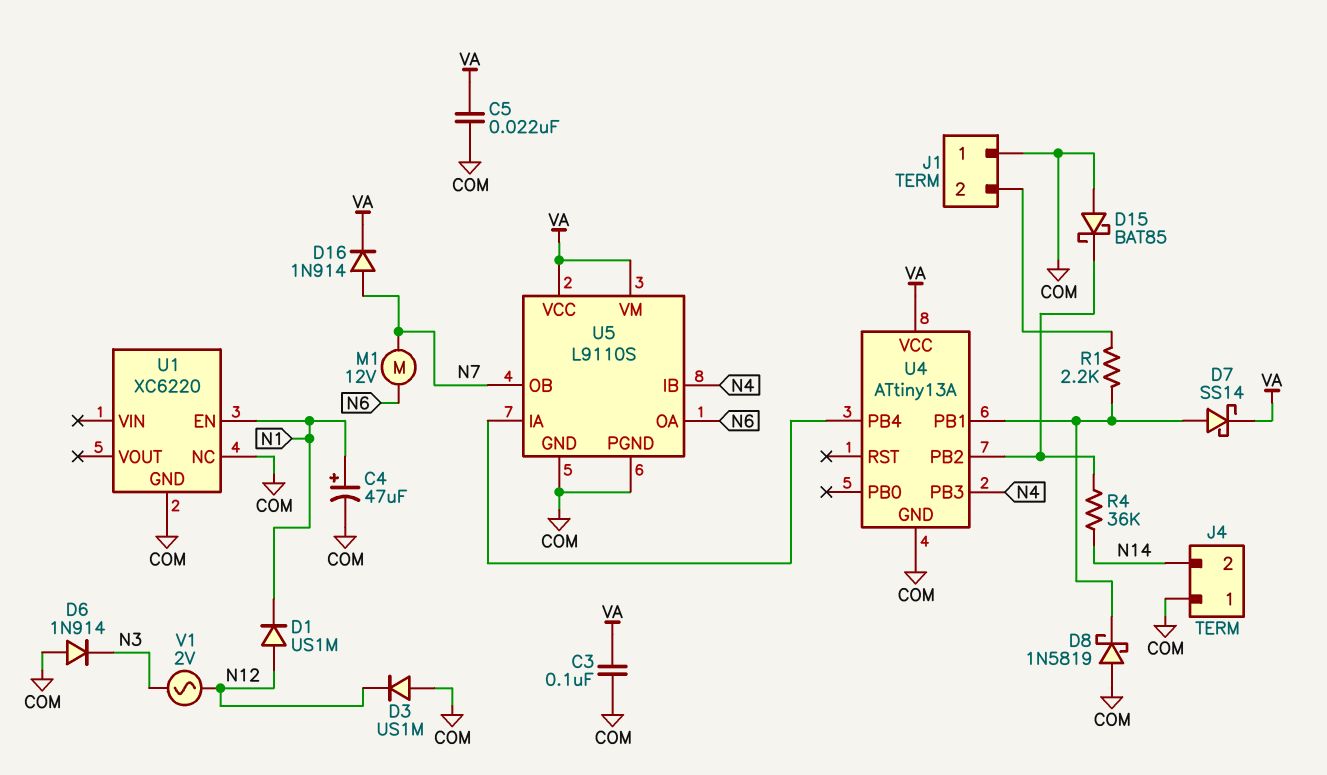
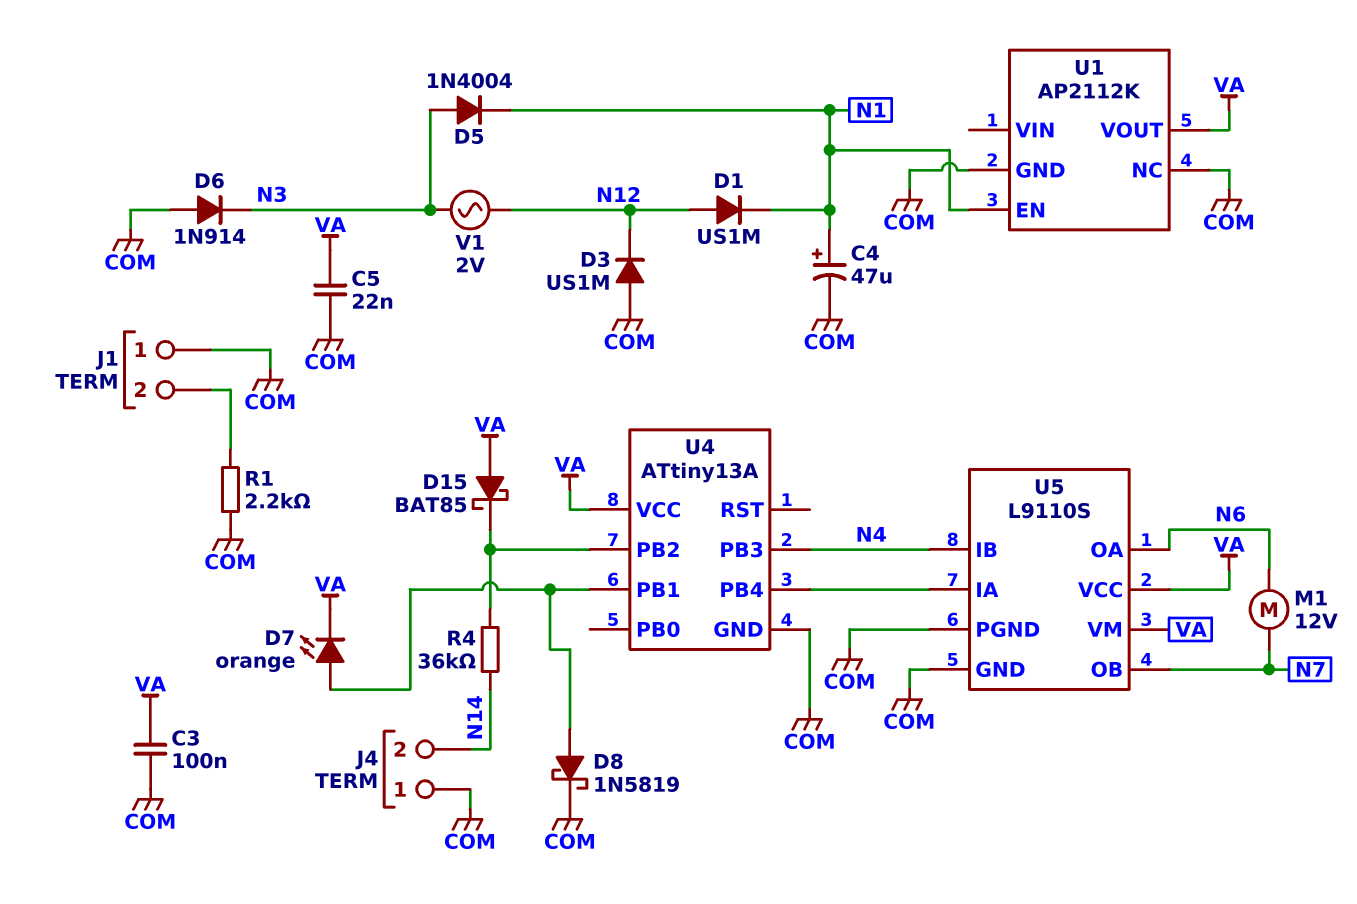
D5: none -> diode 1N4004 (A N3, K N1)
D7: schottky SS14 (A U4/PB1, K VA) -> LED orange (A U4/PB1, K VA)
D8: schottky 1N5819 (A COM, K U4/PB1) -> schottky 1N5819 (A U4/PB1, K COM)
D15: schottky BAT85 (A COM, K U4/PB2) -> schottky BAT85 (A VA, K U4/PB2)
D16: diode 1N914 (A N7, K VA) -> none
R1: 2.2k (J1/2, U4/PB1) -> 2.2k (COM, J1/2)
U1: XC6220 -> AP2112K
U1 pin VOUT: none -> VA

